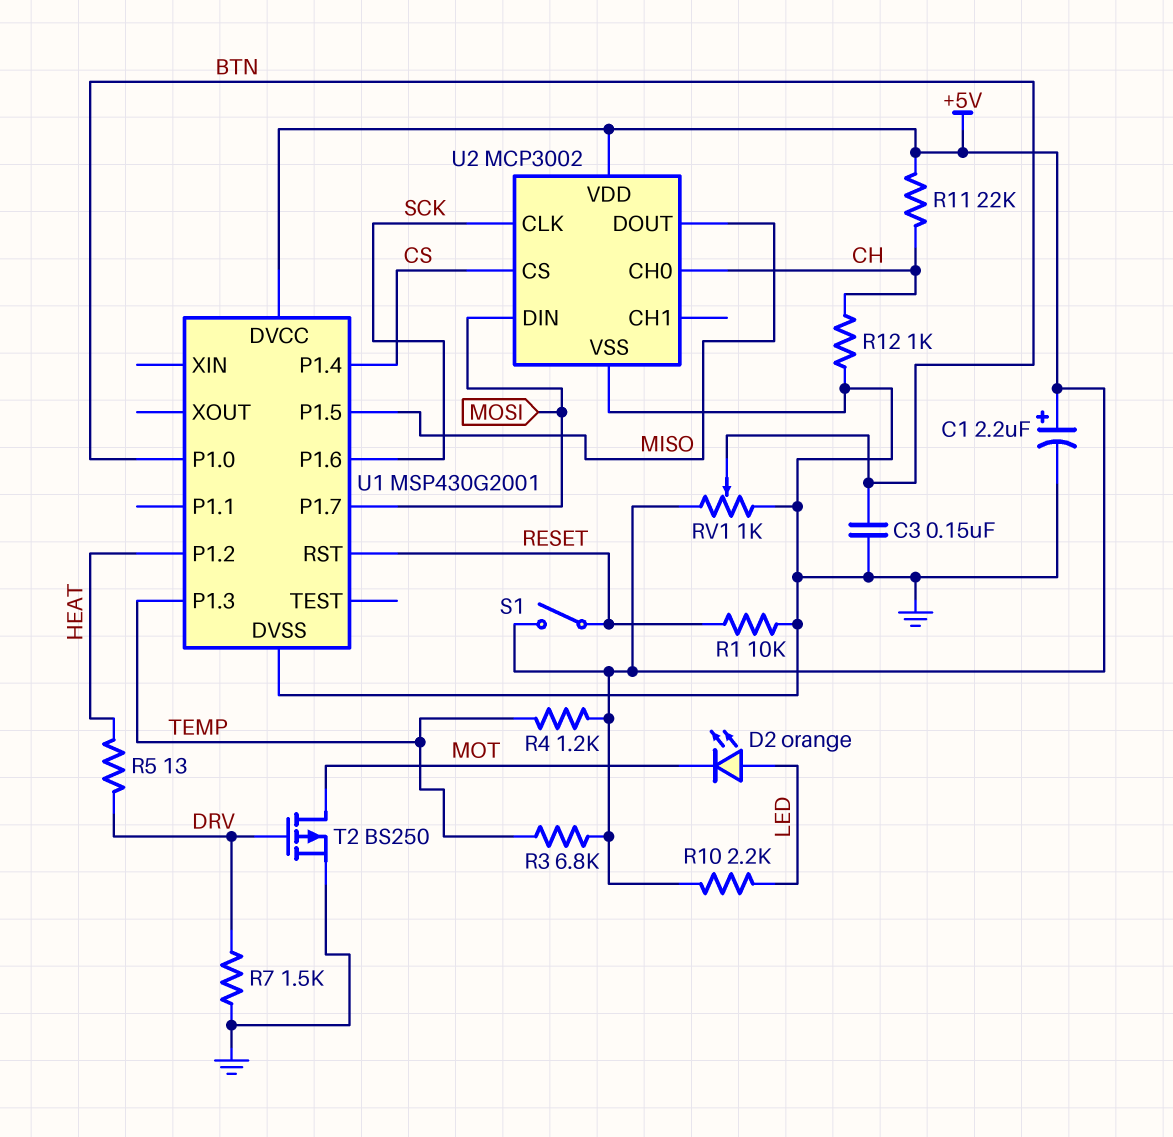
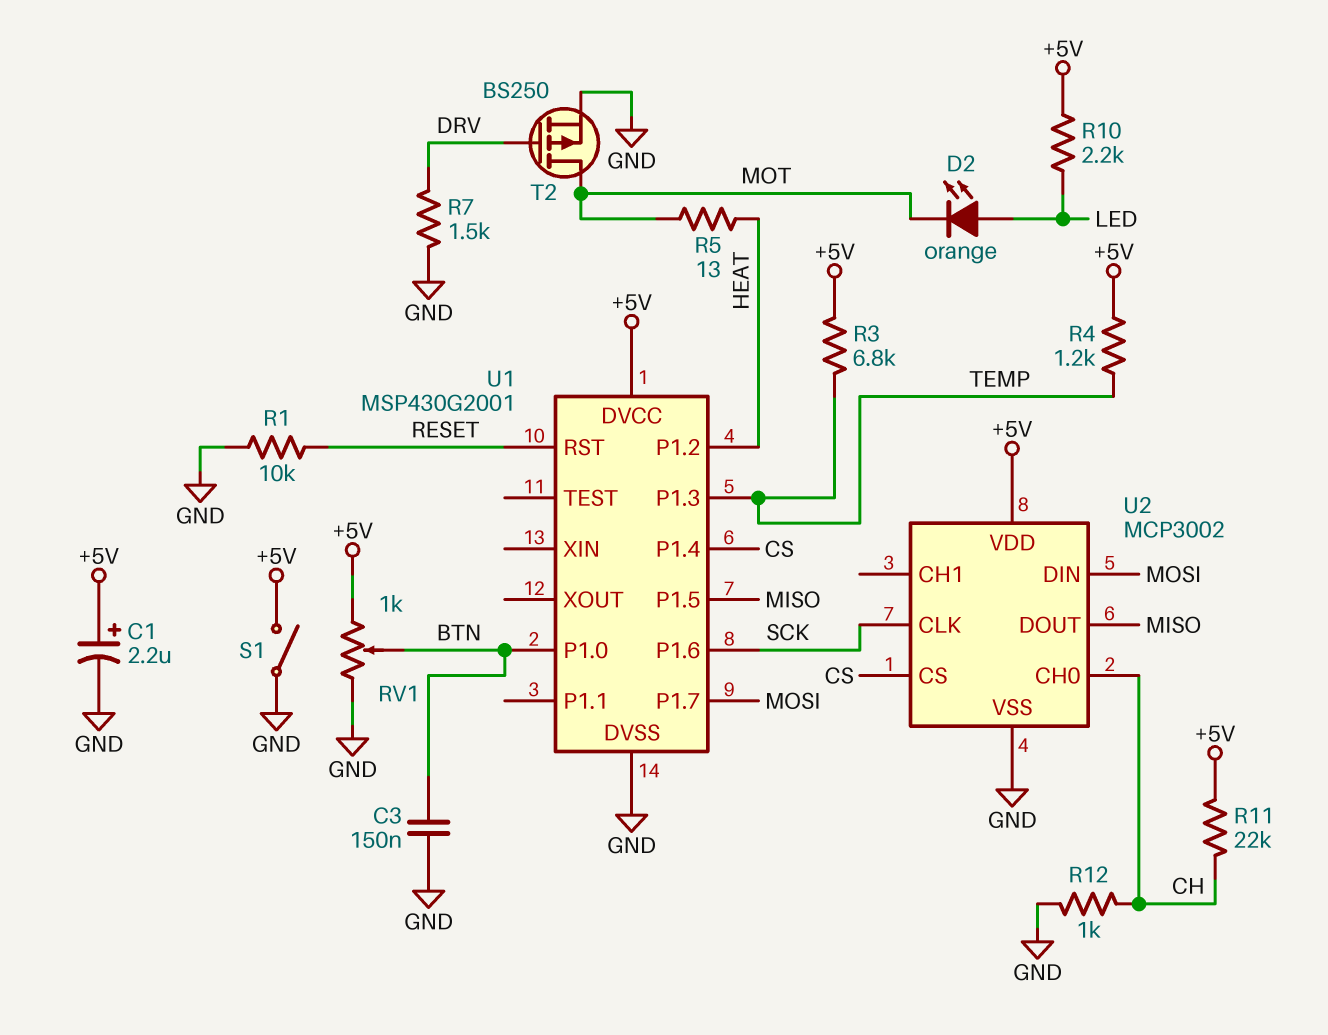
R5: 13 (DRV, HEAT) -> 13 (HEAT, MOT)
S1: switch (+5V, RESET) -> switch (+5V, GND)

